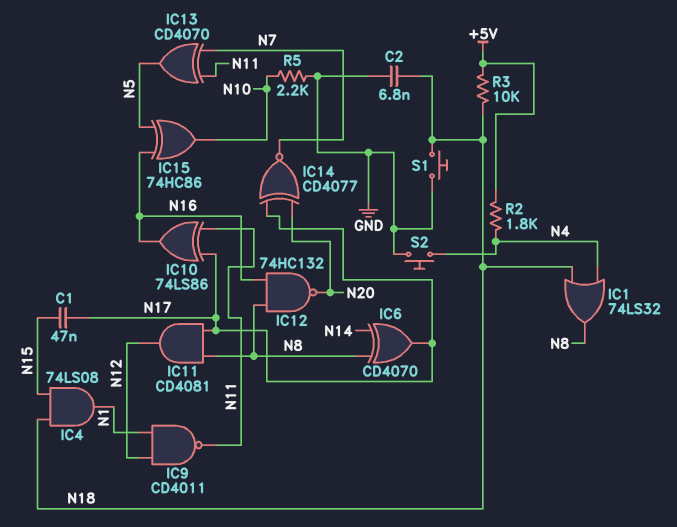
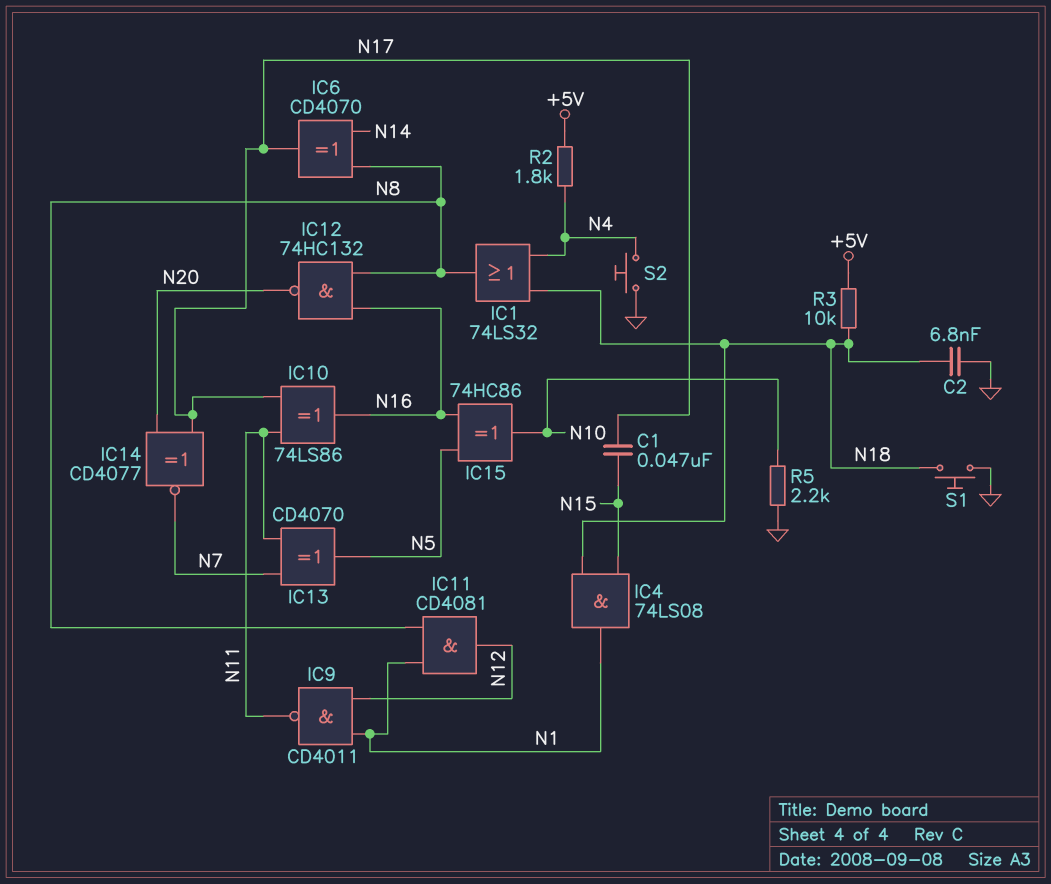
IC11: AND CD4081 (in N8, in N17, out N12) -> AND CD4081 (in N1, in N8, out N12)

